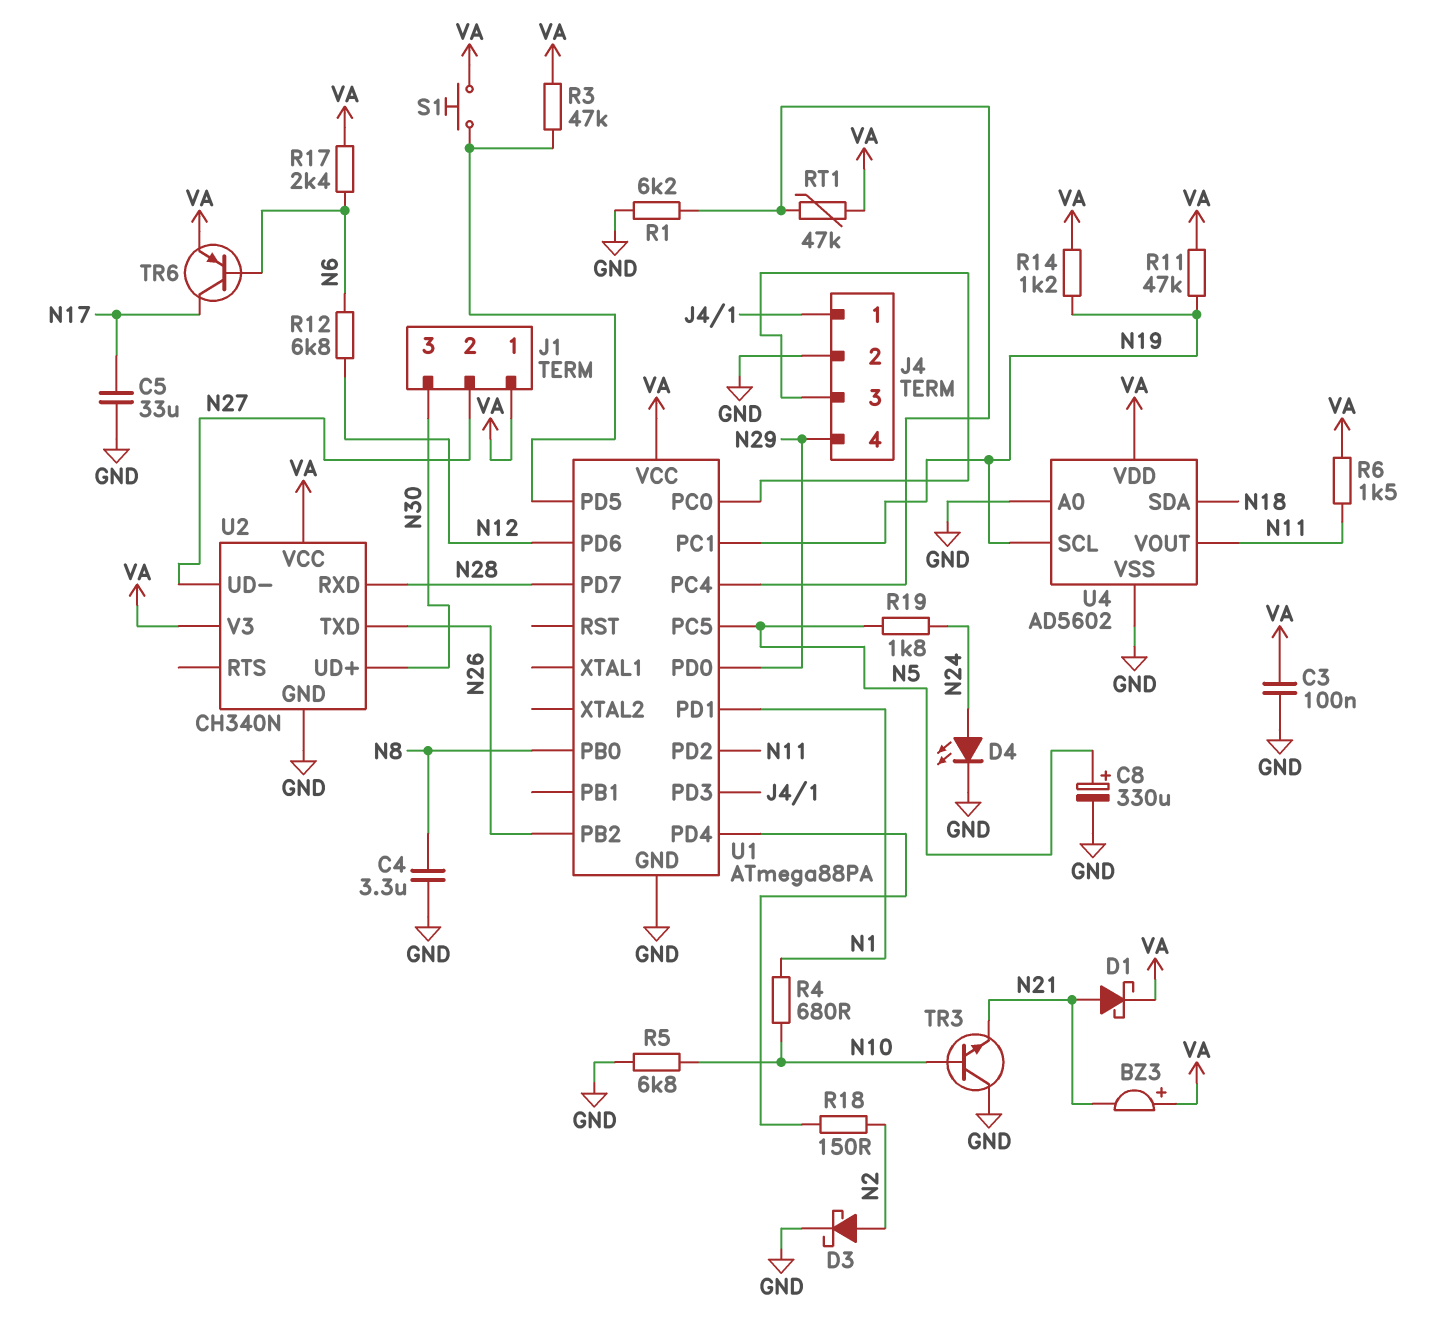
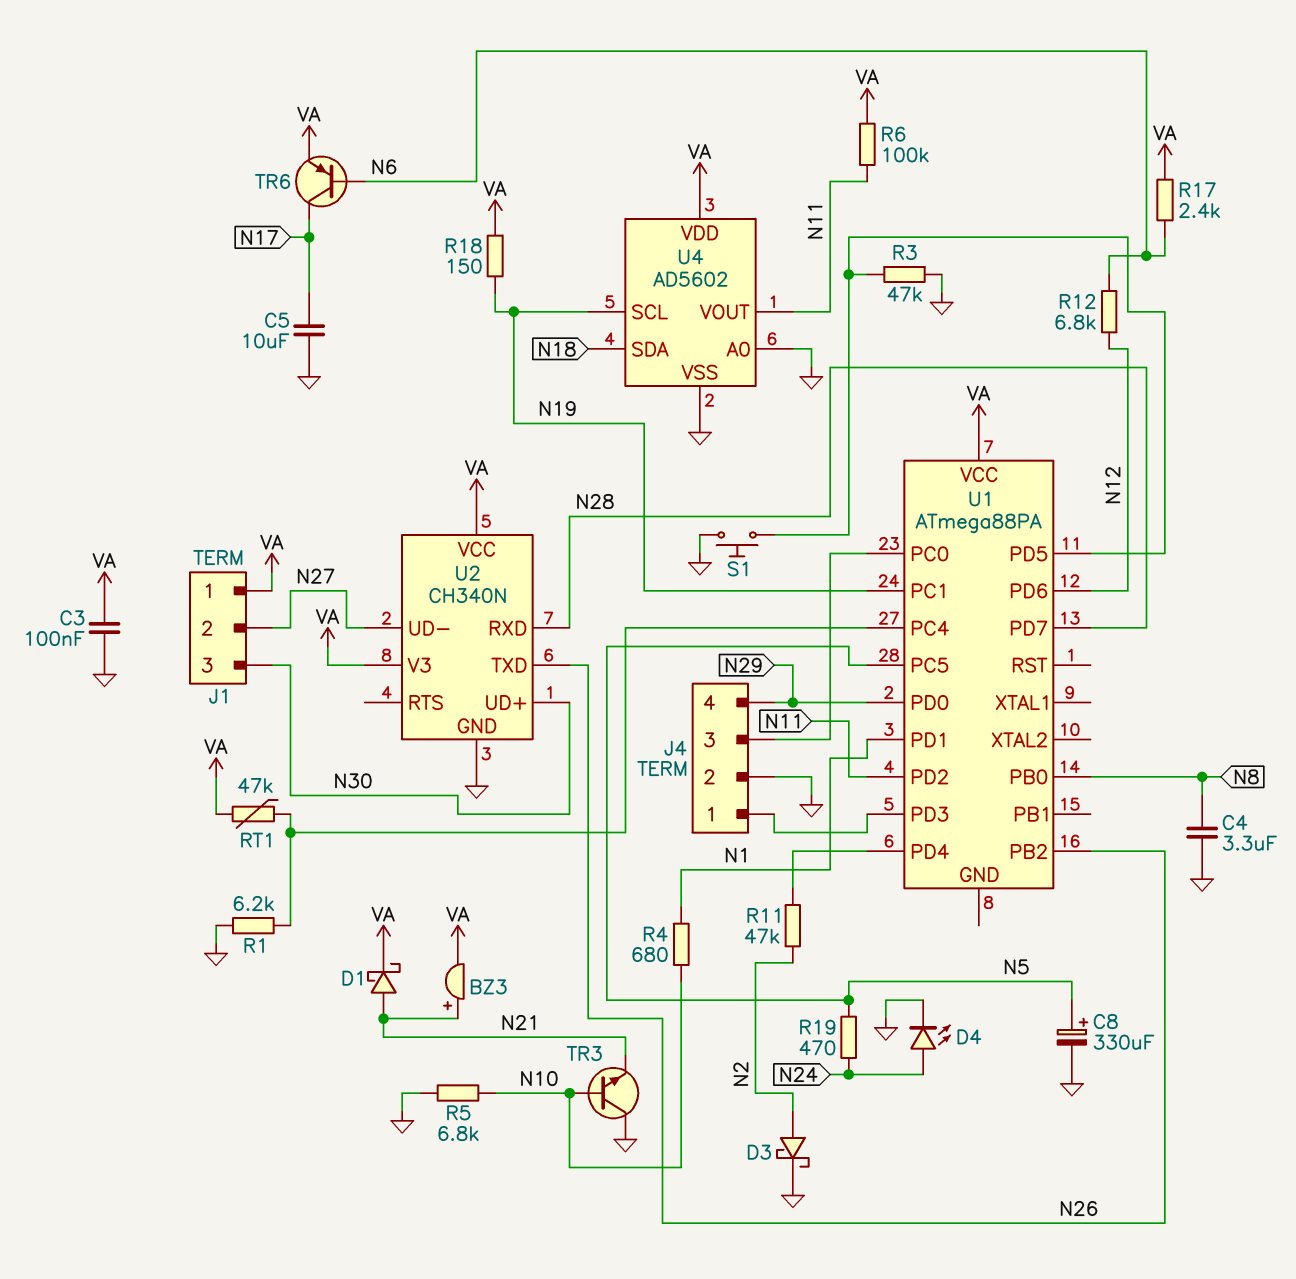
BZ3: buzzer (plus VA, minus N21) -> buzzer (plus N21, minus VA)
C5: 33uF (GND, N17) -> 10uF (GND, N17)
R3: 47k (U1/PD5, VA) -> 47k (GND, U1/PD5)
R6: 1.5k (N11, VA) -> 100k (N11, VA)
R11: 47k (N19, VA) -> 47k (N2, U1/PD4)
R14: 1.2k (N19, VA) -> none
R18: 150 (N2, U1/PD4) -> 150 (N19, VA)
R19: 1.8k (N5, N24) -> 470 (N5, N24)
S1: button (U1/PD5, VA) -> button (GND, U1/PD5)
U1 pin GND: GND -> none

